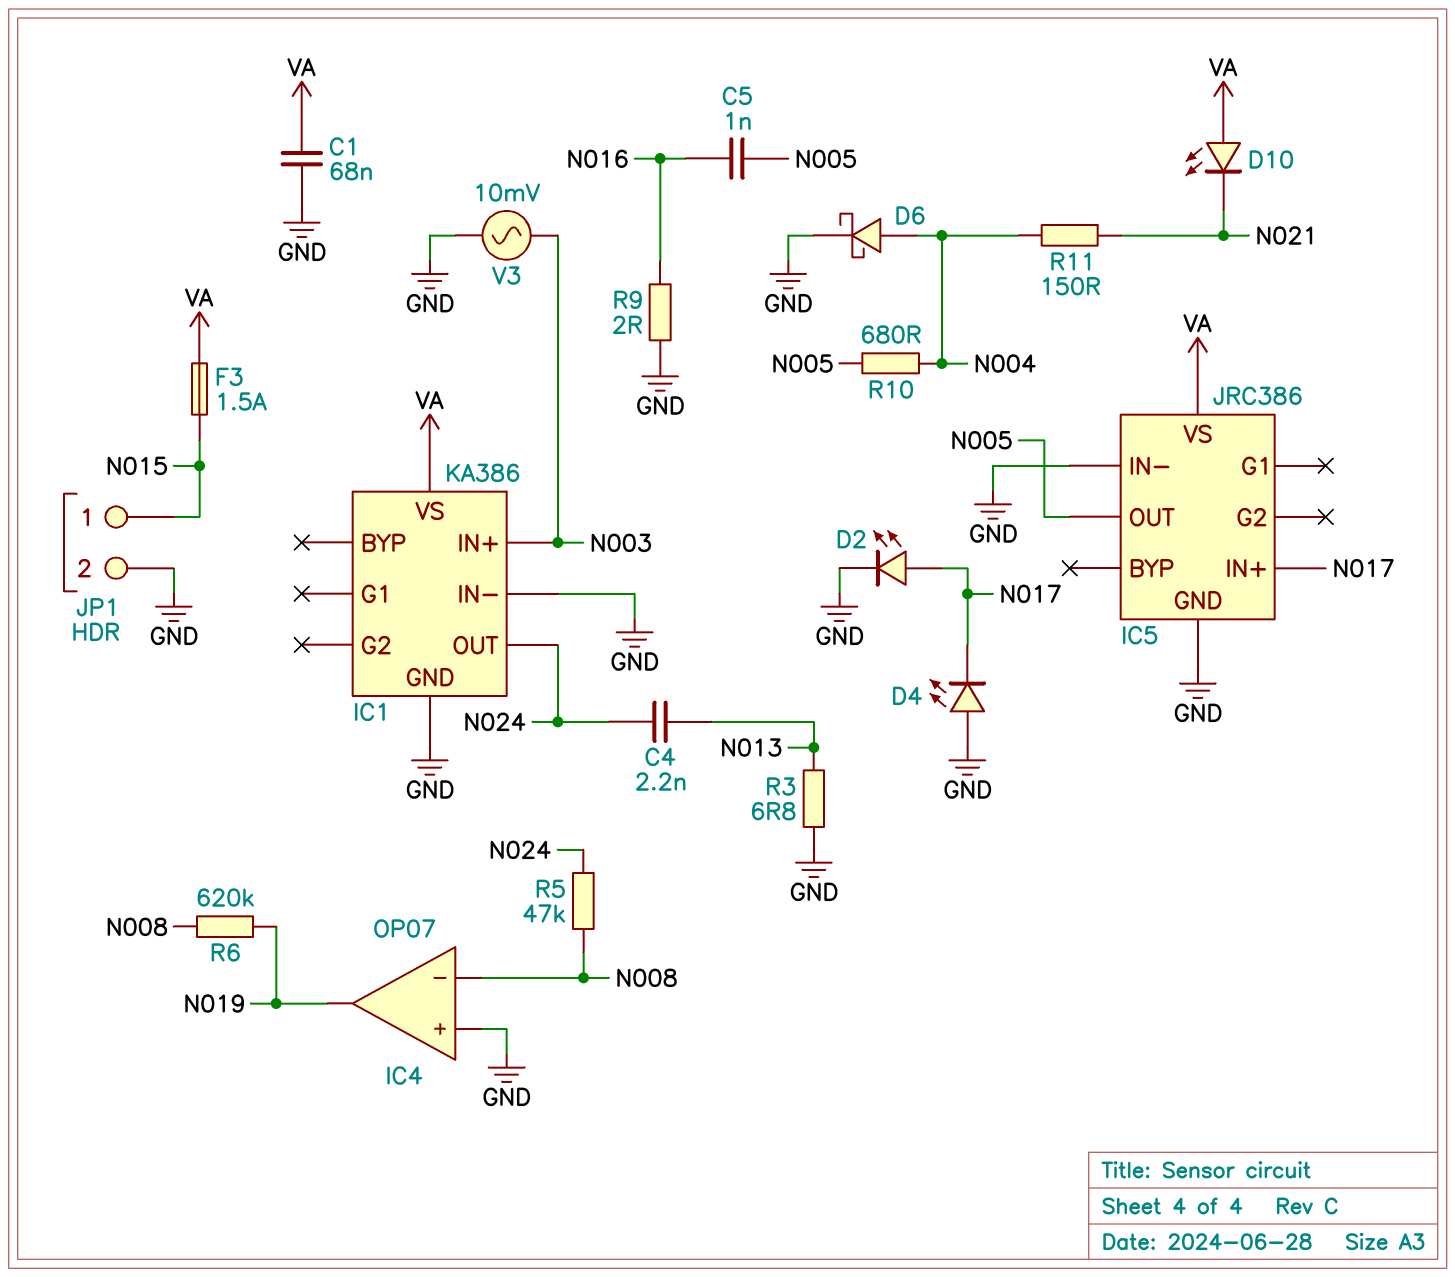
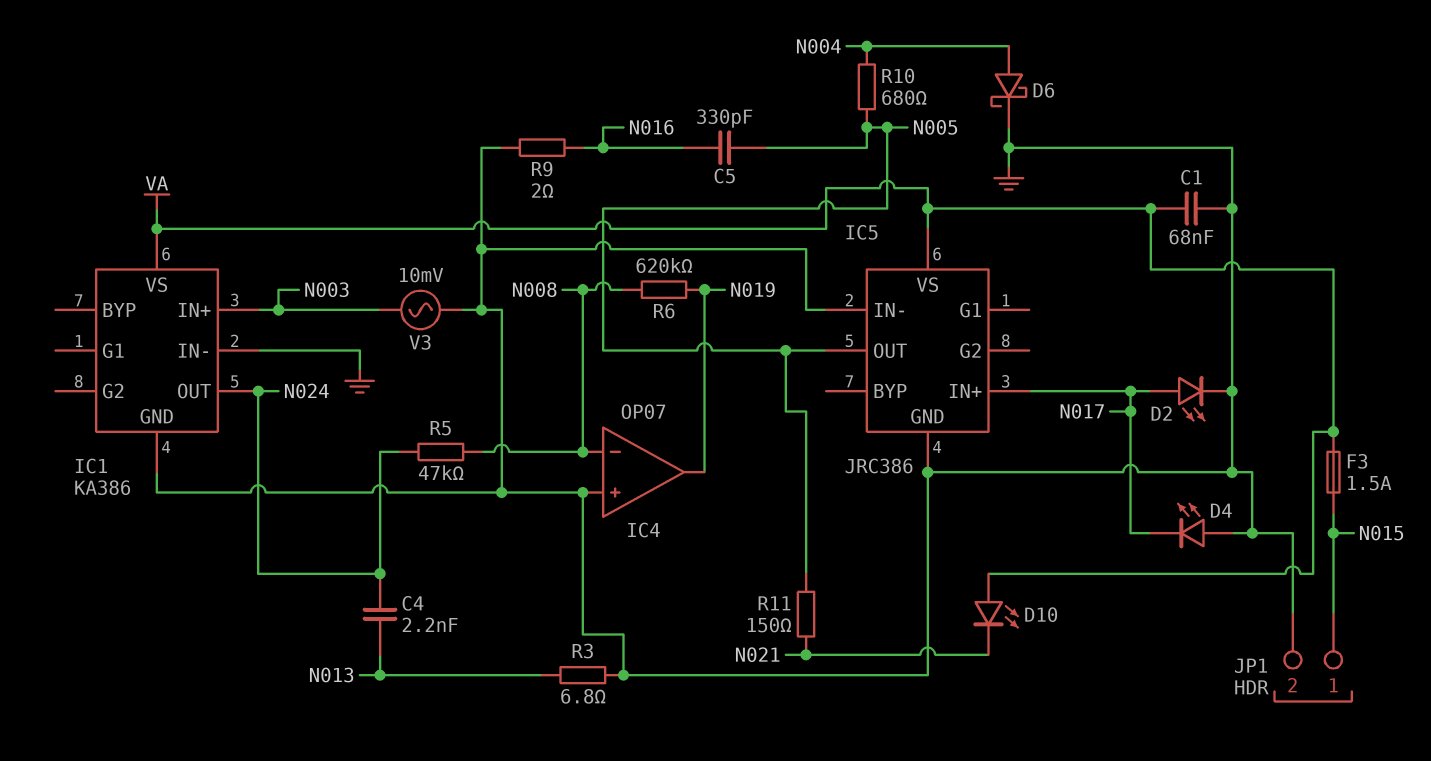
C5: 1nF (N005, N016) -> 330pF (N005, N016)
R11: 150 (N004, N021) -> 150 (N005, N021)

